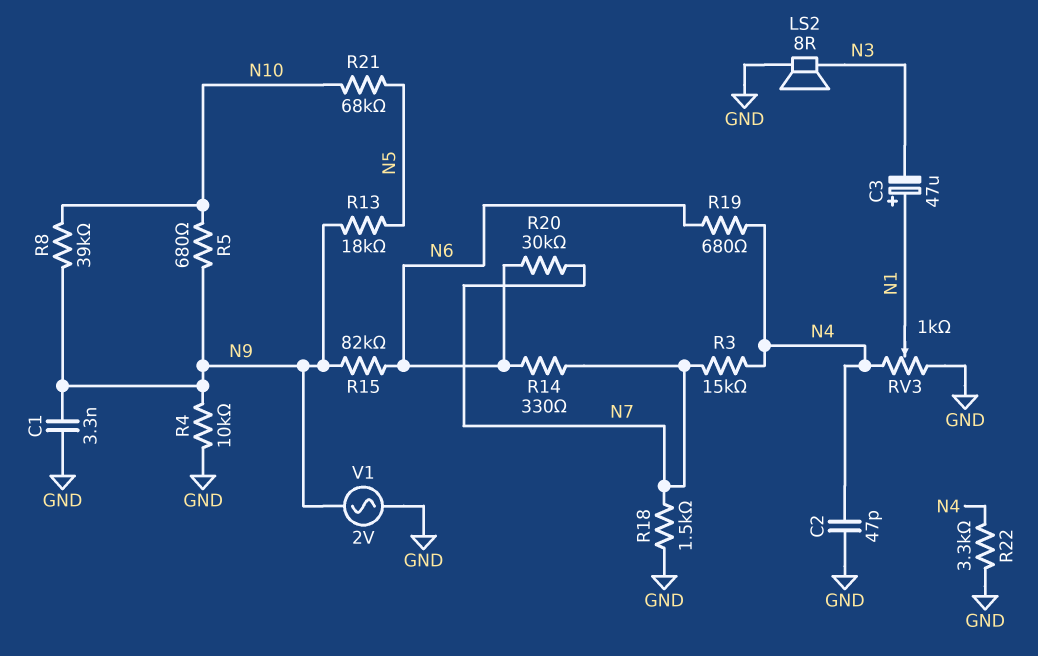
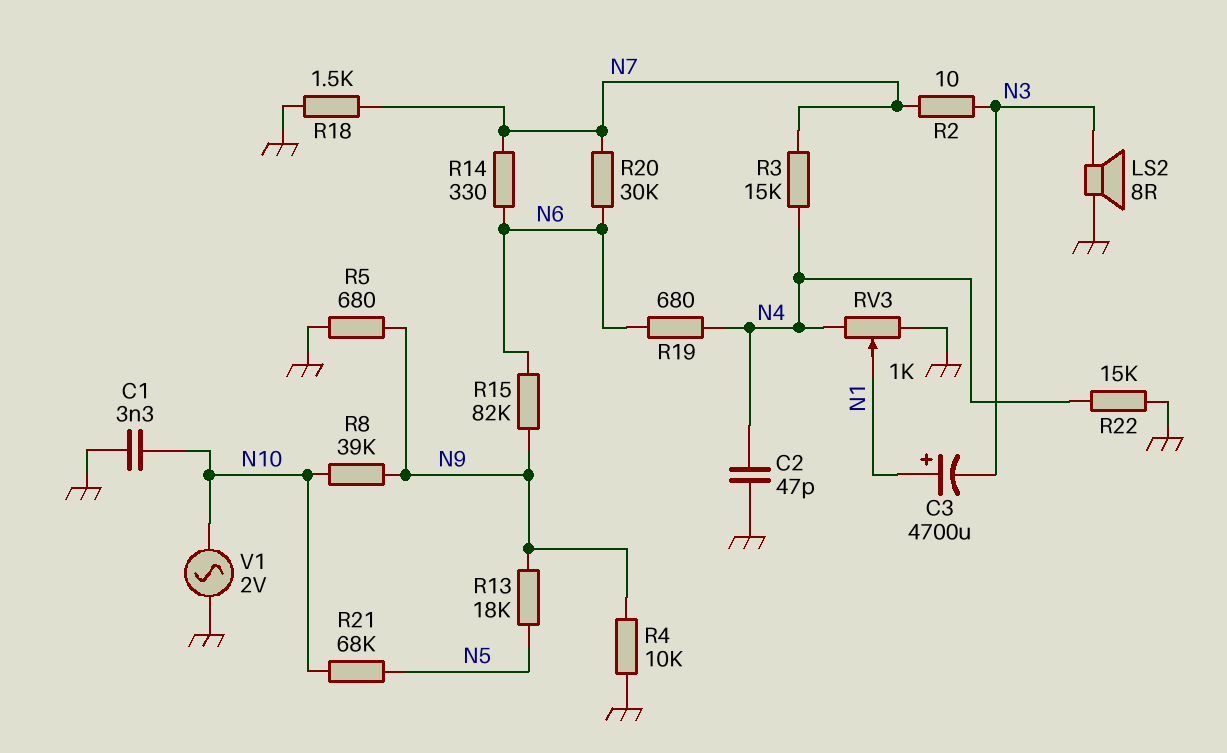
C1: 3.3nF (GND, N9) -> 3.3nF (GND, N10)
C3: 47uF (plus N1, minus N3) -> 4700uF (plus N1, minus N3)
R2: none -> 10 (N3, N7)
R5: 680 (N9, N10) -> 680 (GND, N9)
R22: 3.3k (GND, N4) -> 15k (GND, N4)
V1: AC 2V (GND, N9) -> AC 2V (GND, N10)

